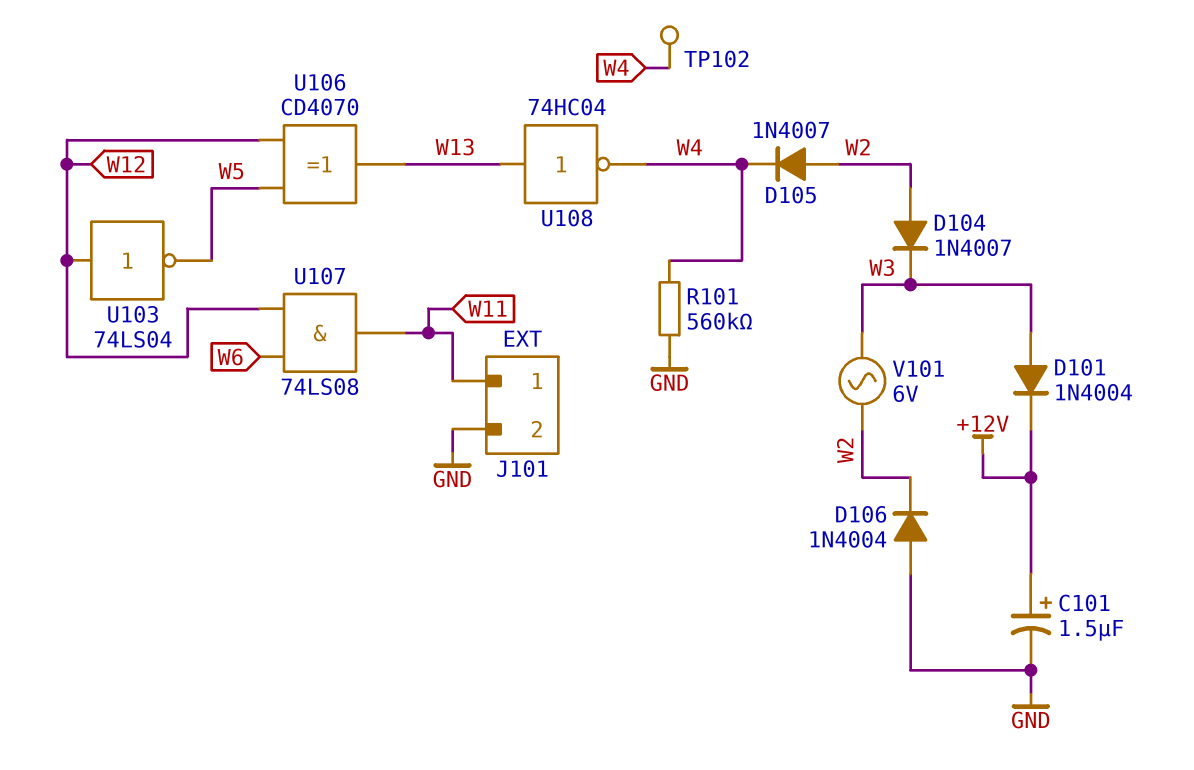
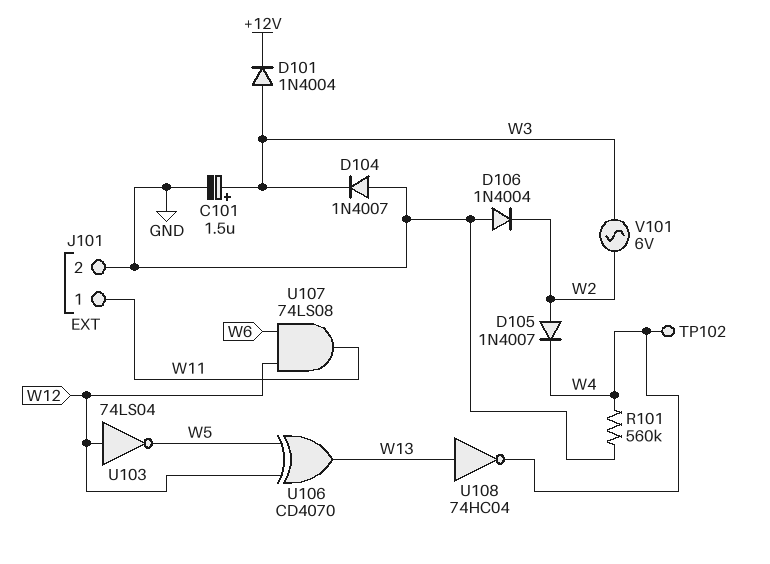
C101: 1.5uF (plus +12V, minus GND) -> 1.5uF (plus W3, minus GND)
D104: diode 1N4007 (A W2, K W3) -> diode 1N4007 (A GND, K W3)

